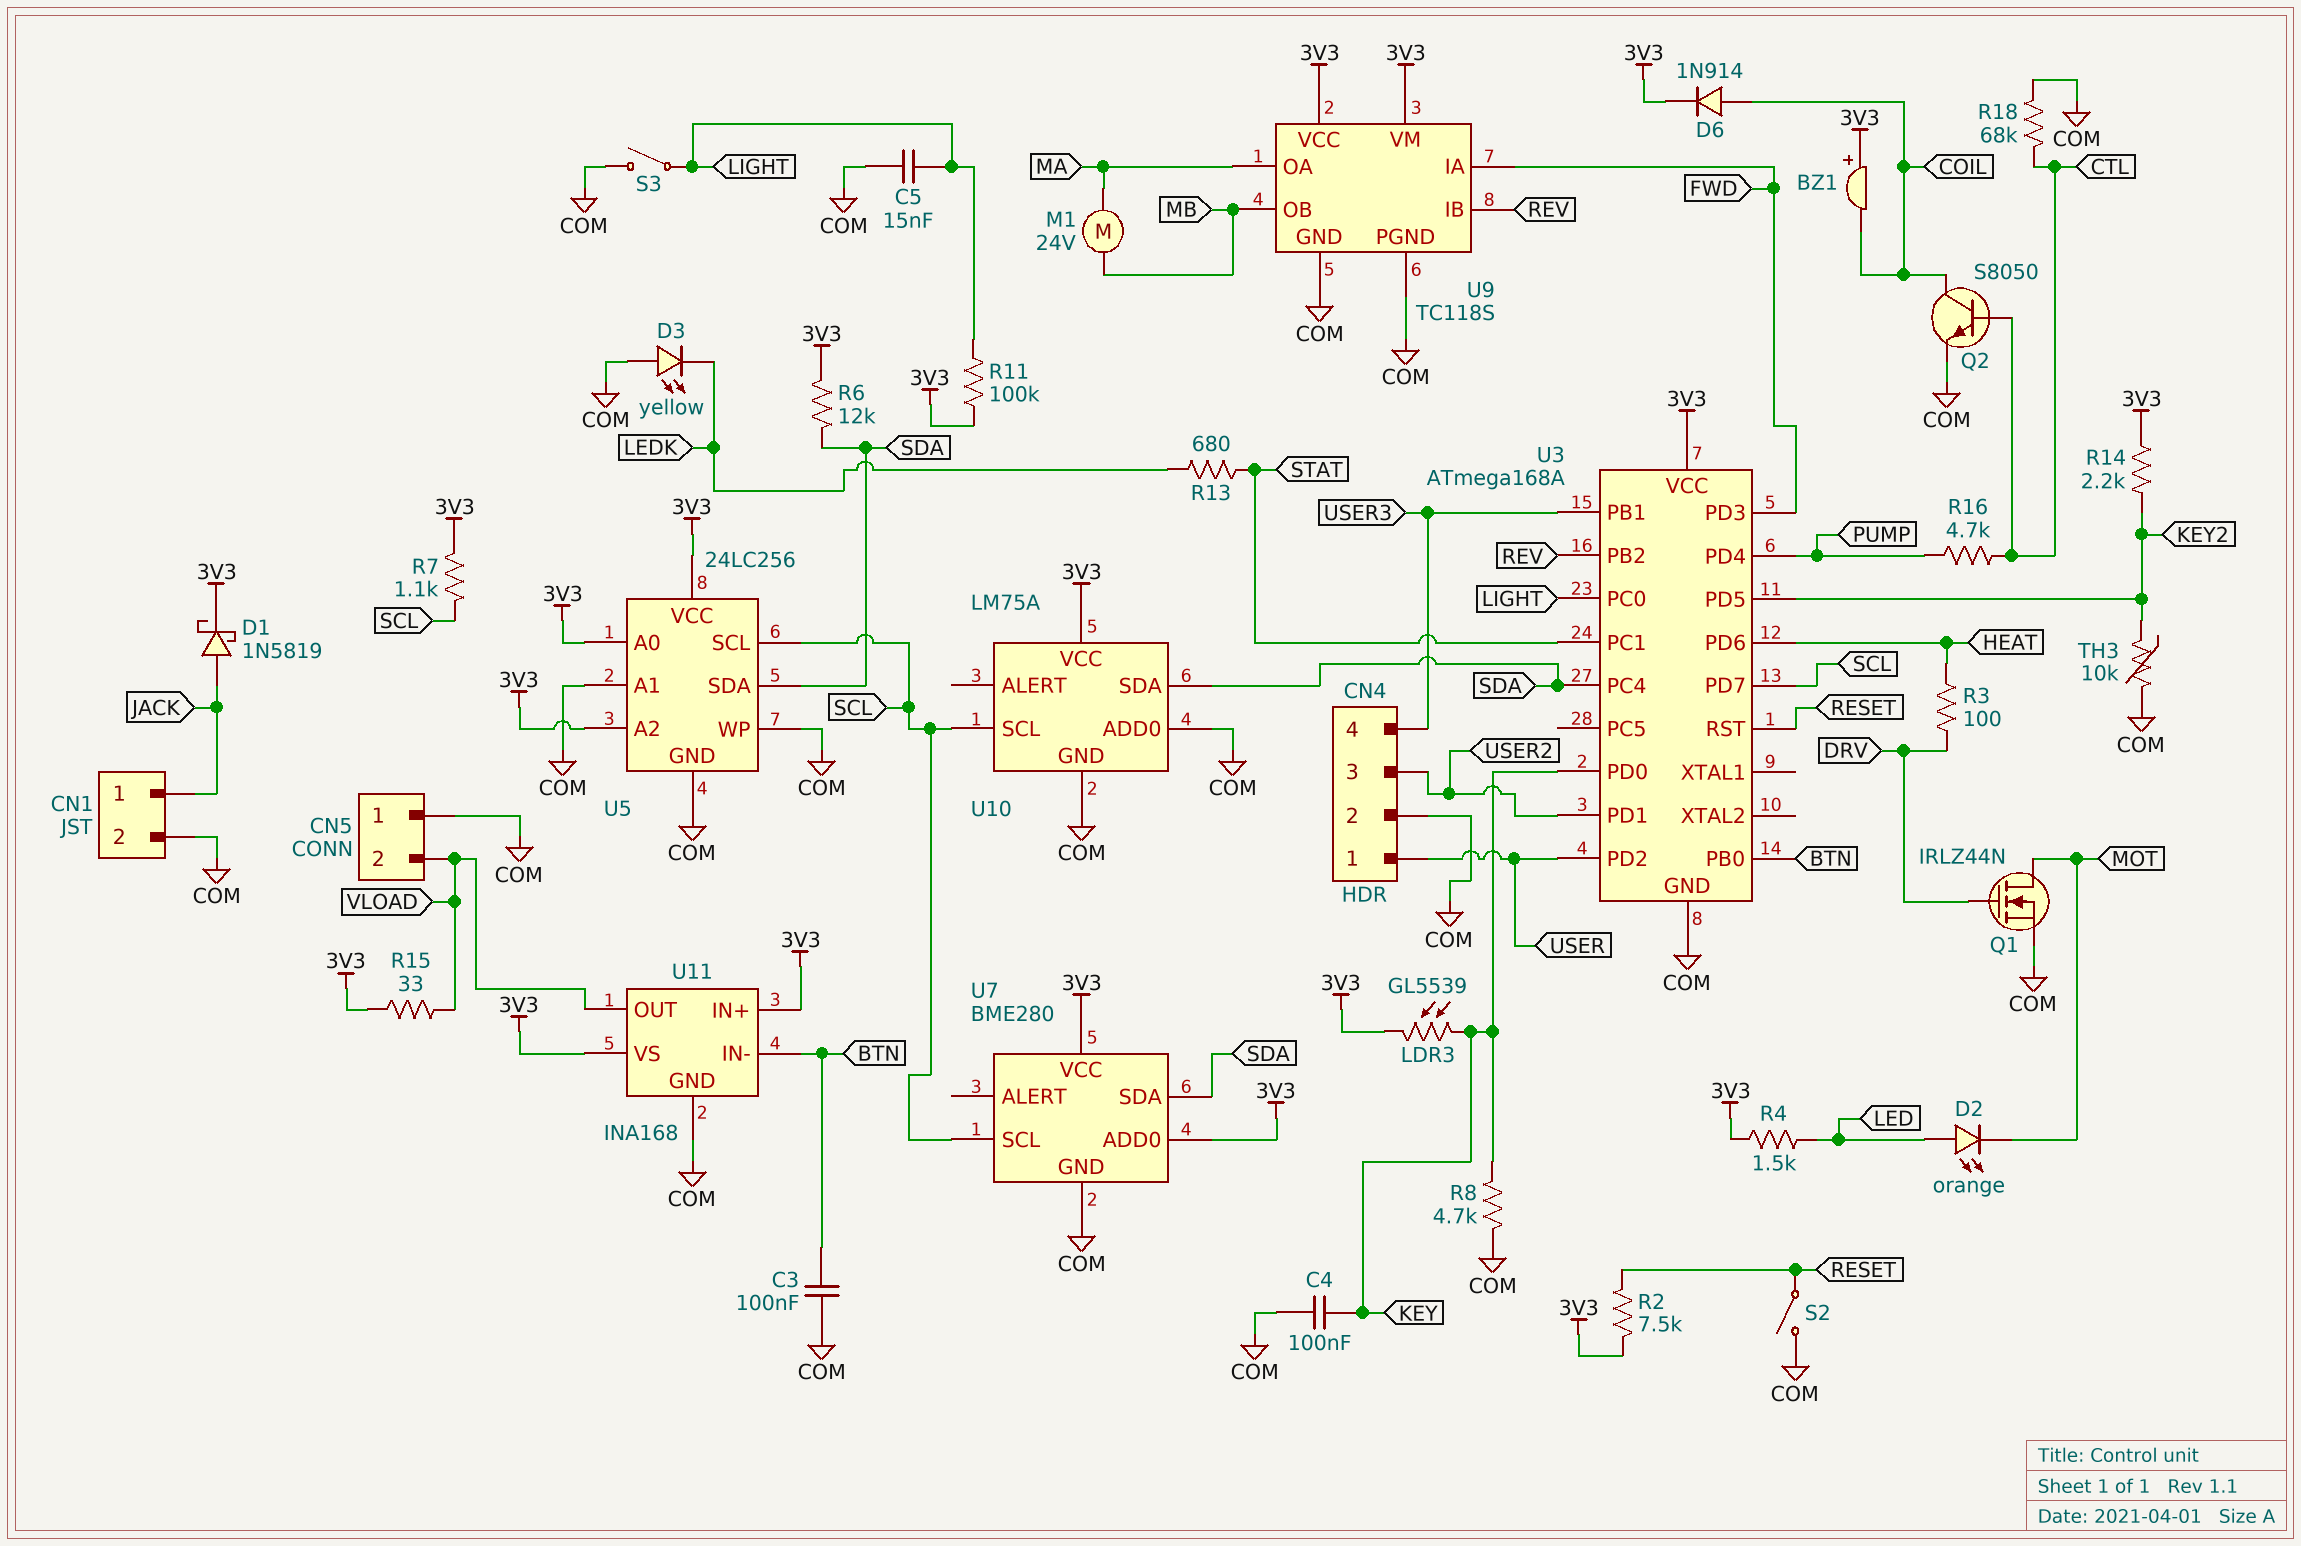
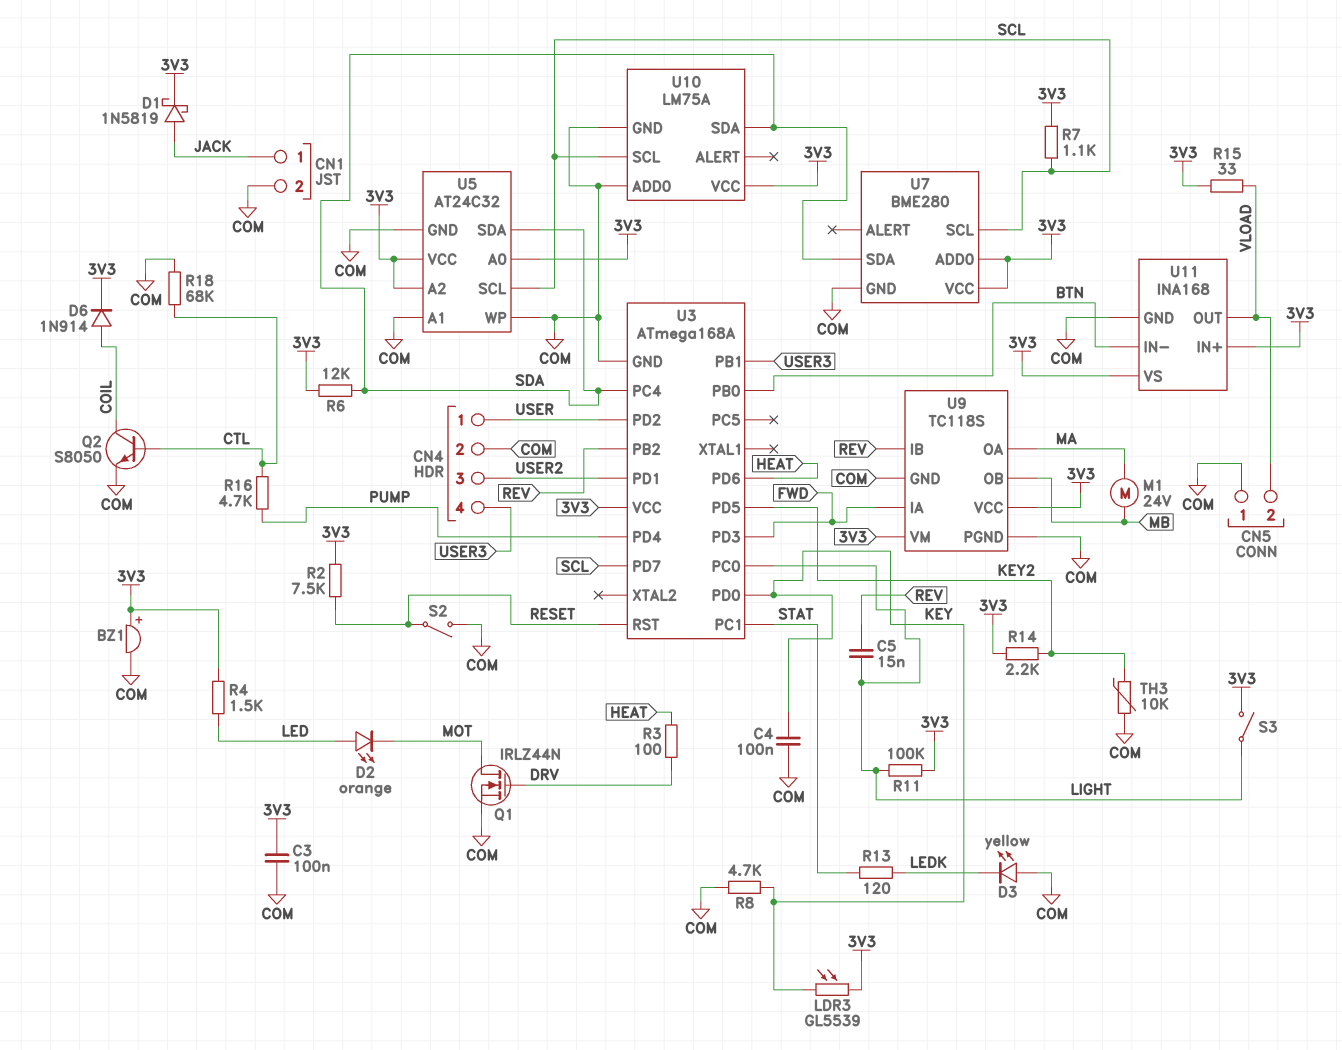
BZ1: buzzer (plus 3V3, minus COIL) -> buzzer (plus 3V3, minus COM)
C3: 100nF (BTN, COM) -> 100nF (3V3, COM)
C5: 15nF (COM, LIGHT) -> 15nF (LIGHT, REV)
R13: 680 (LEDK, STAT) -> 120 (LEDK, STAT)
S3: switch (COM, LIGHT) -> switch (3V3, LIGHT)
U5: 24LC256 -> AT24C32

